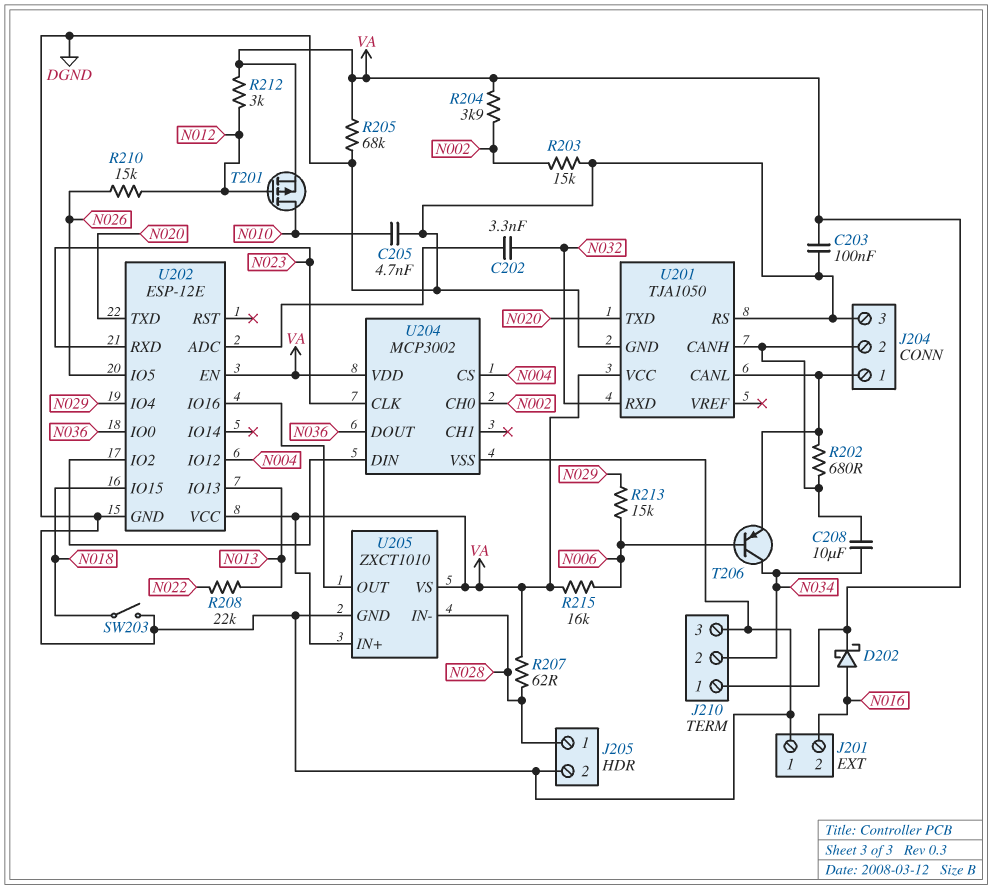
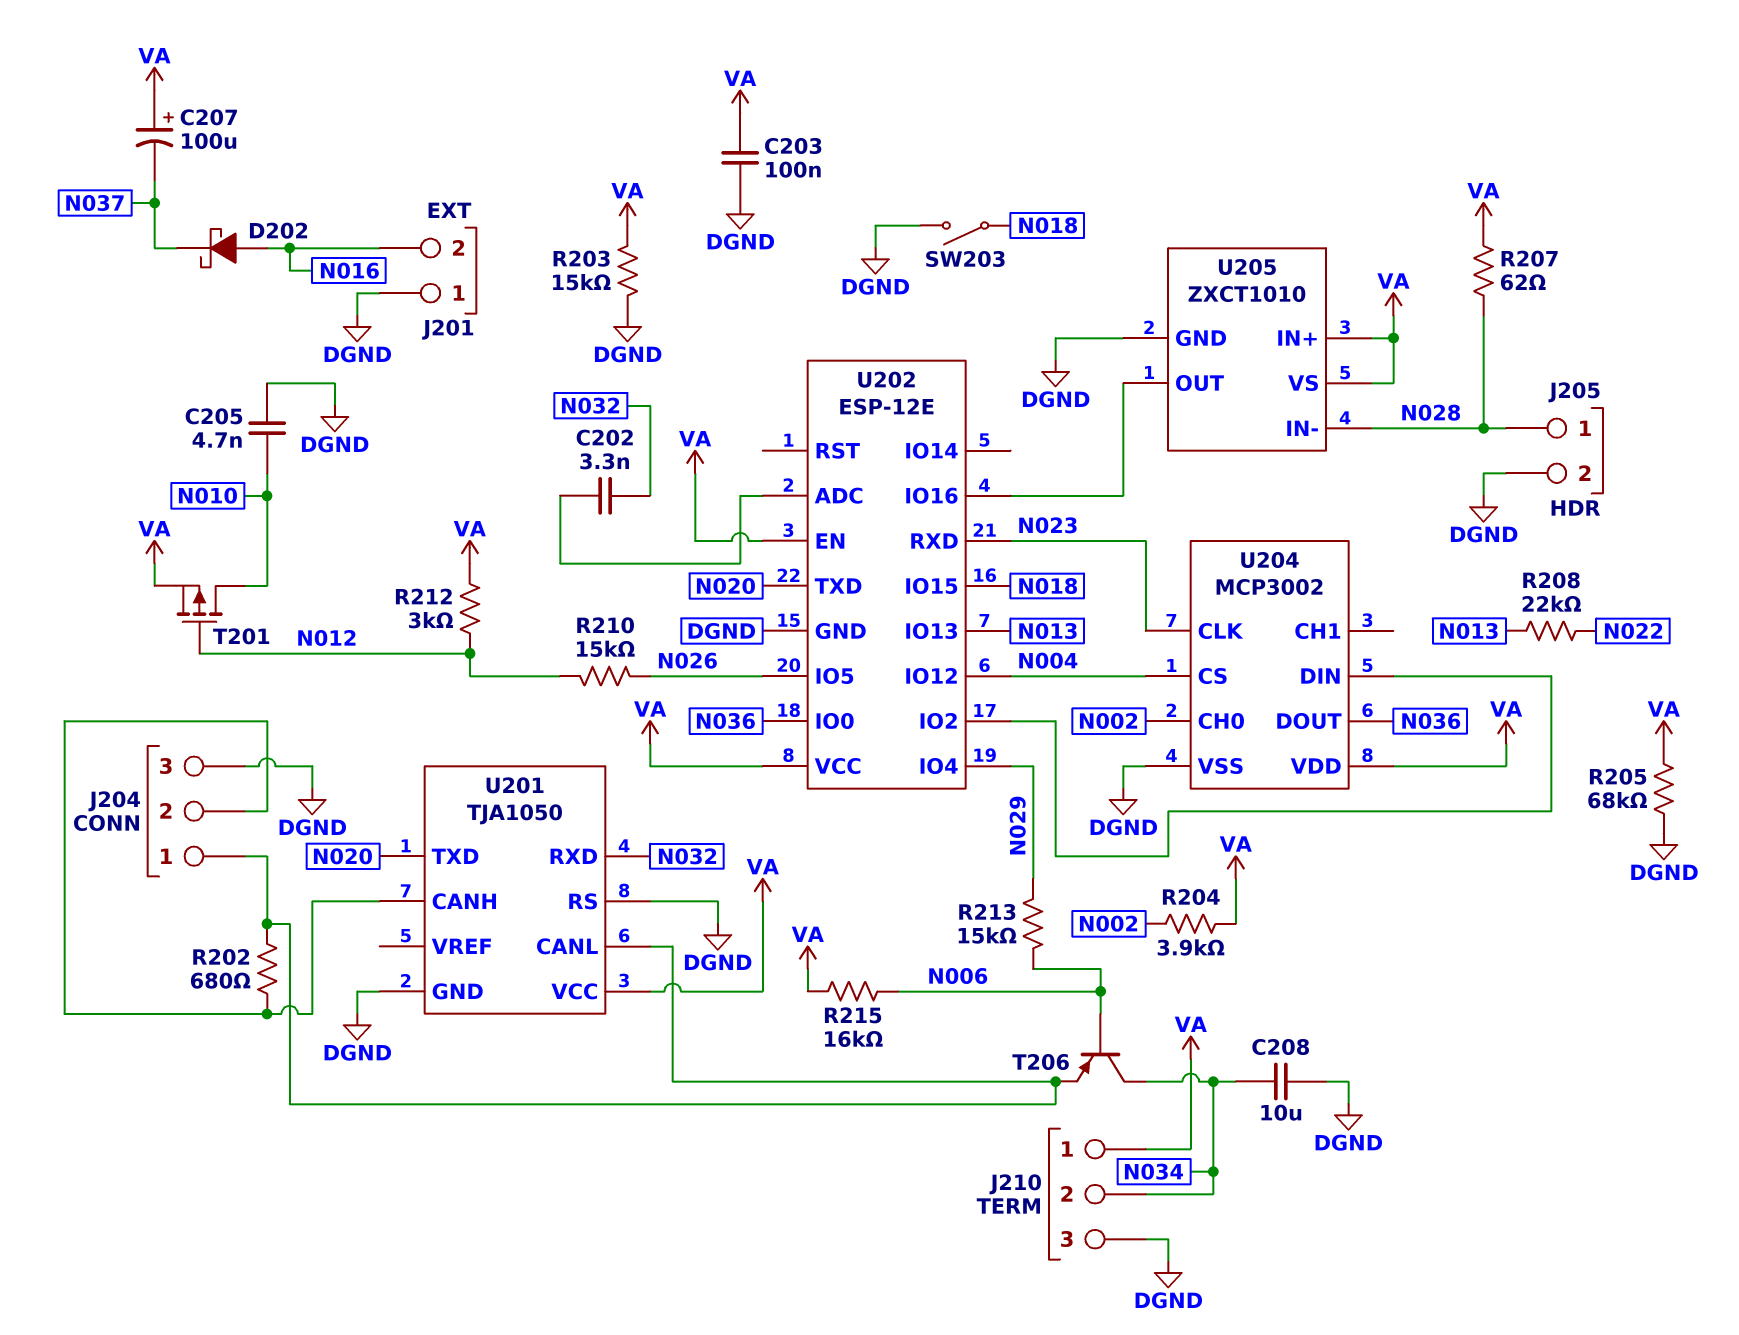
C207: none -> 100uF (plus VA, minus N037)
C208: 10uF (J204/2, N034) -> 10uF (DGND, N034)
D202: schottky (A N016, K VA) -> schottky (A N016, K N037)
R203: 15k (DGND, N002) -> 15k (DGND, VA)

